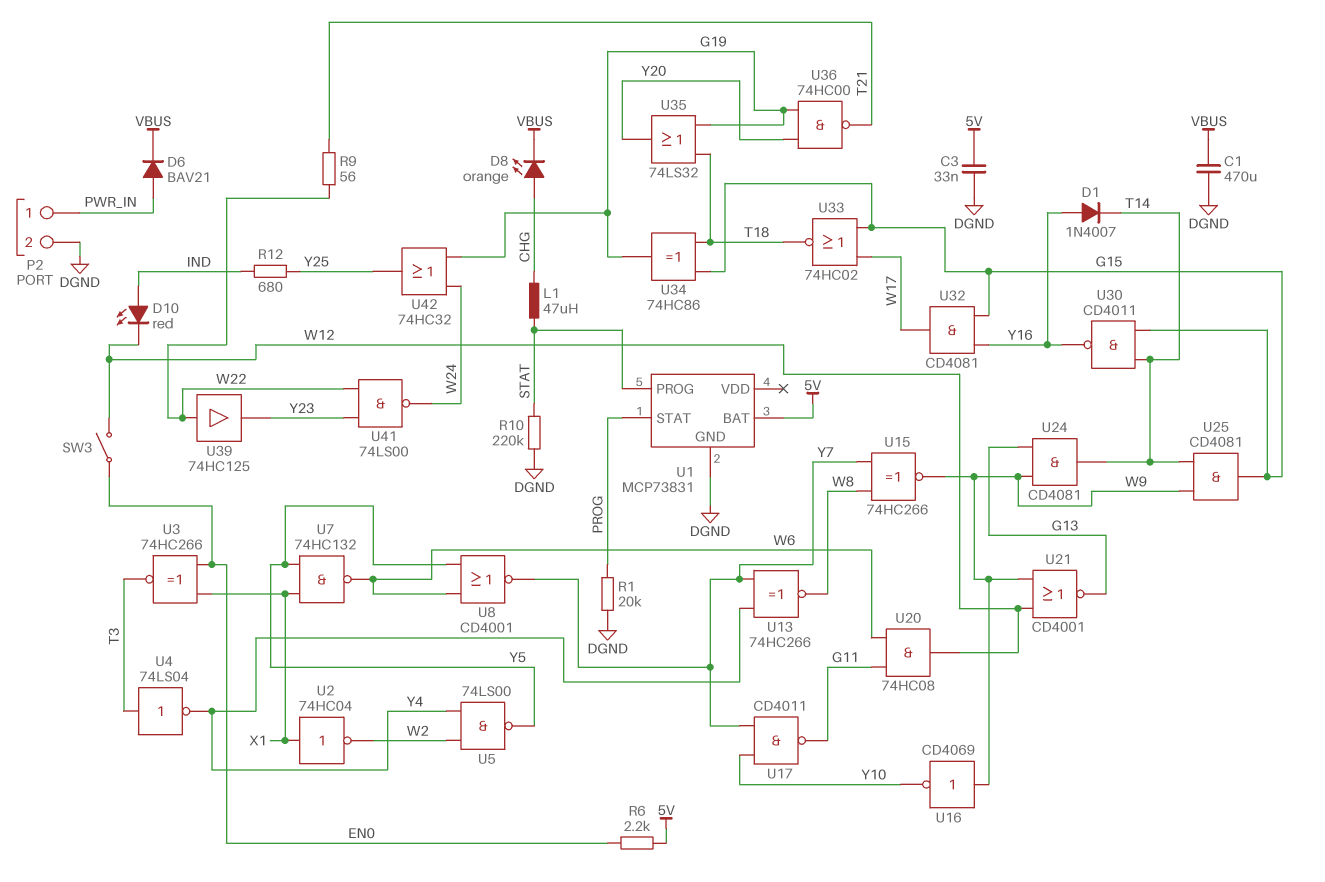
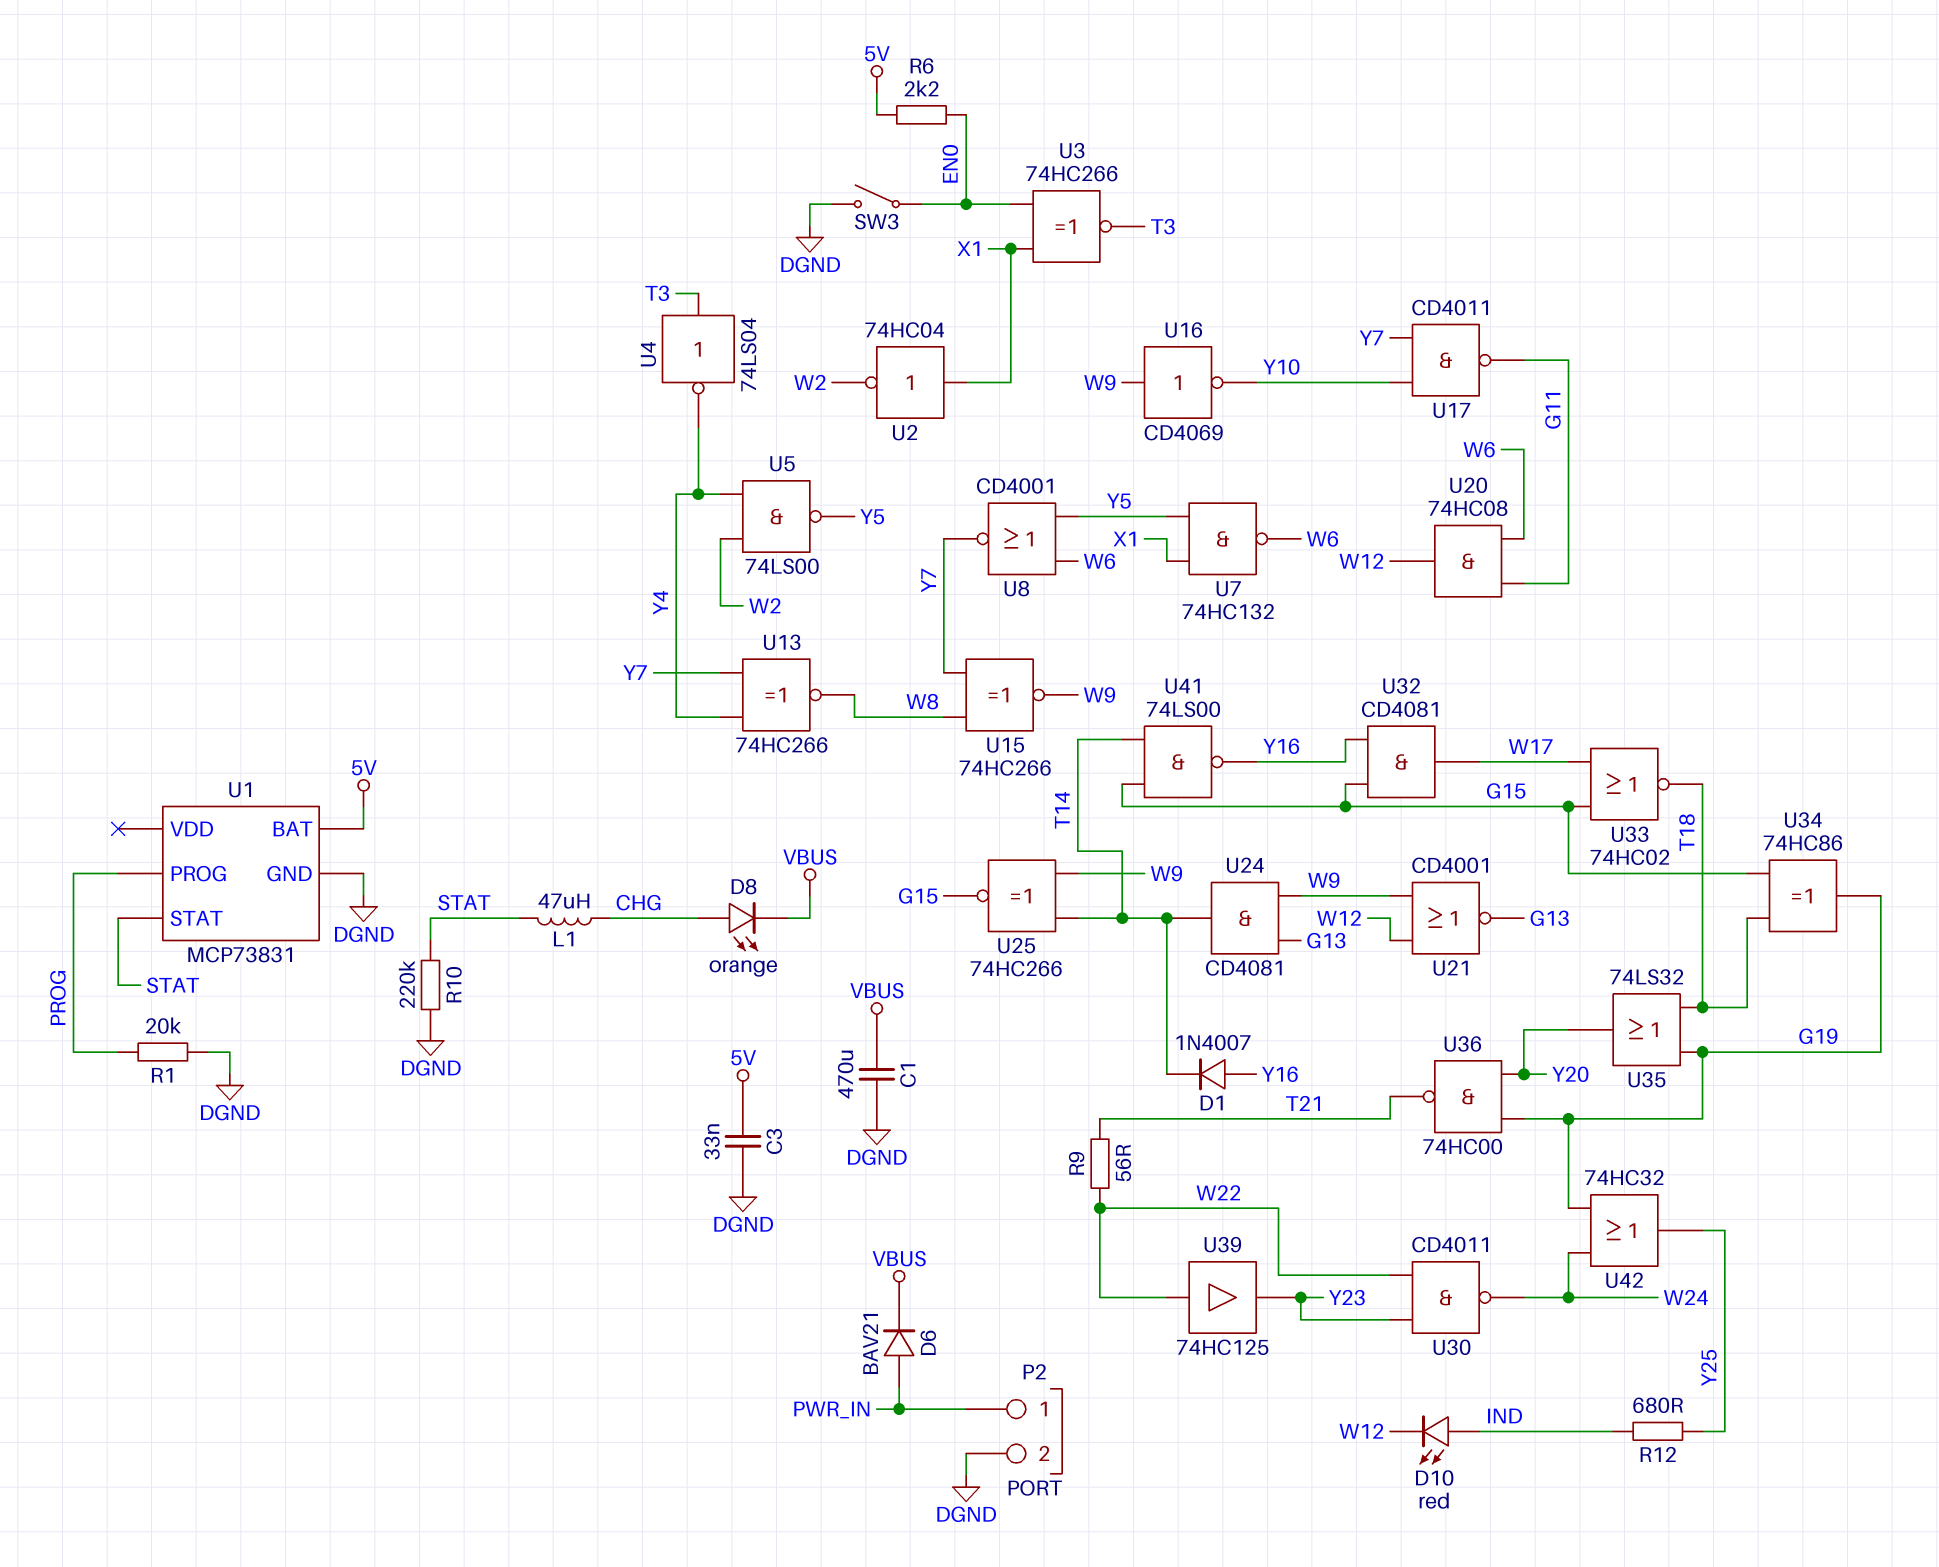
SW3: switch (EN0, W12) -> switch (DGND, EN0)
U1 pin PROG: STAT -> PROG
U1 pin STAT: PROG -> STAT
U25: AND CD4081 (in T14, in W9, out G15) -> XNOR 74HC266 (in T14, in W9, out G15)
U30: NAND CD4011 (in G15, in T14, out Y16) -> NAND CD4011 (in W22, in Y23, out W24)
U41: NAND 74LS00 (in W22, in Y23, out W24) -> NAND 74LS00 (in G15, in T14, out Y16)

